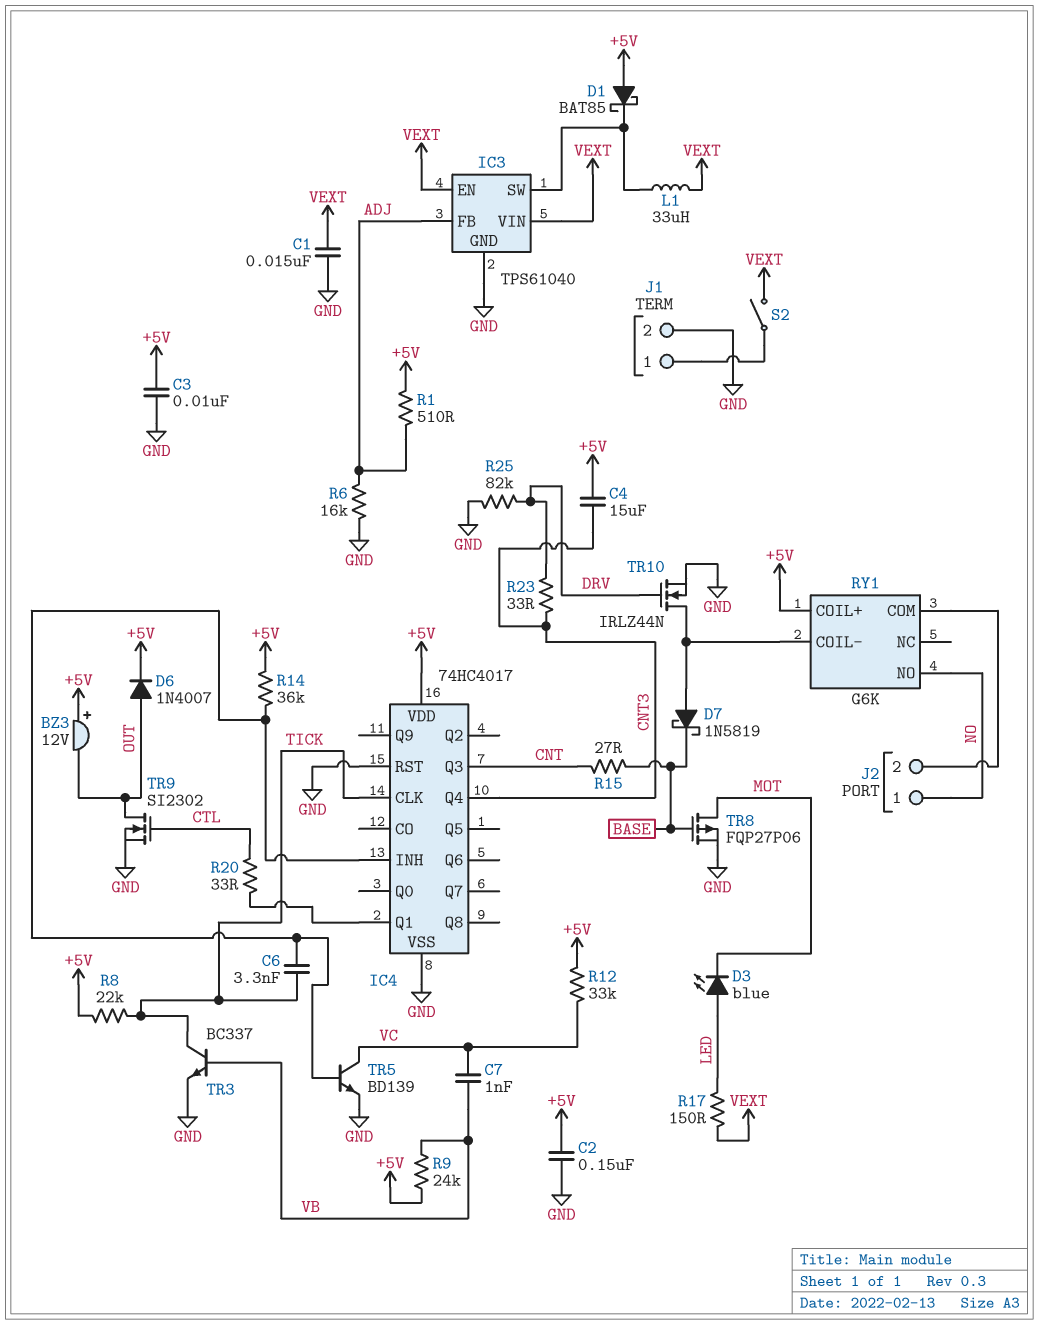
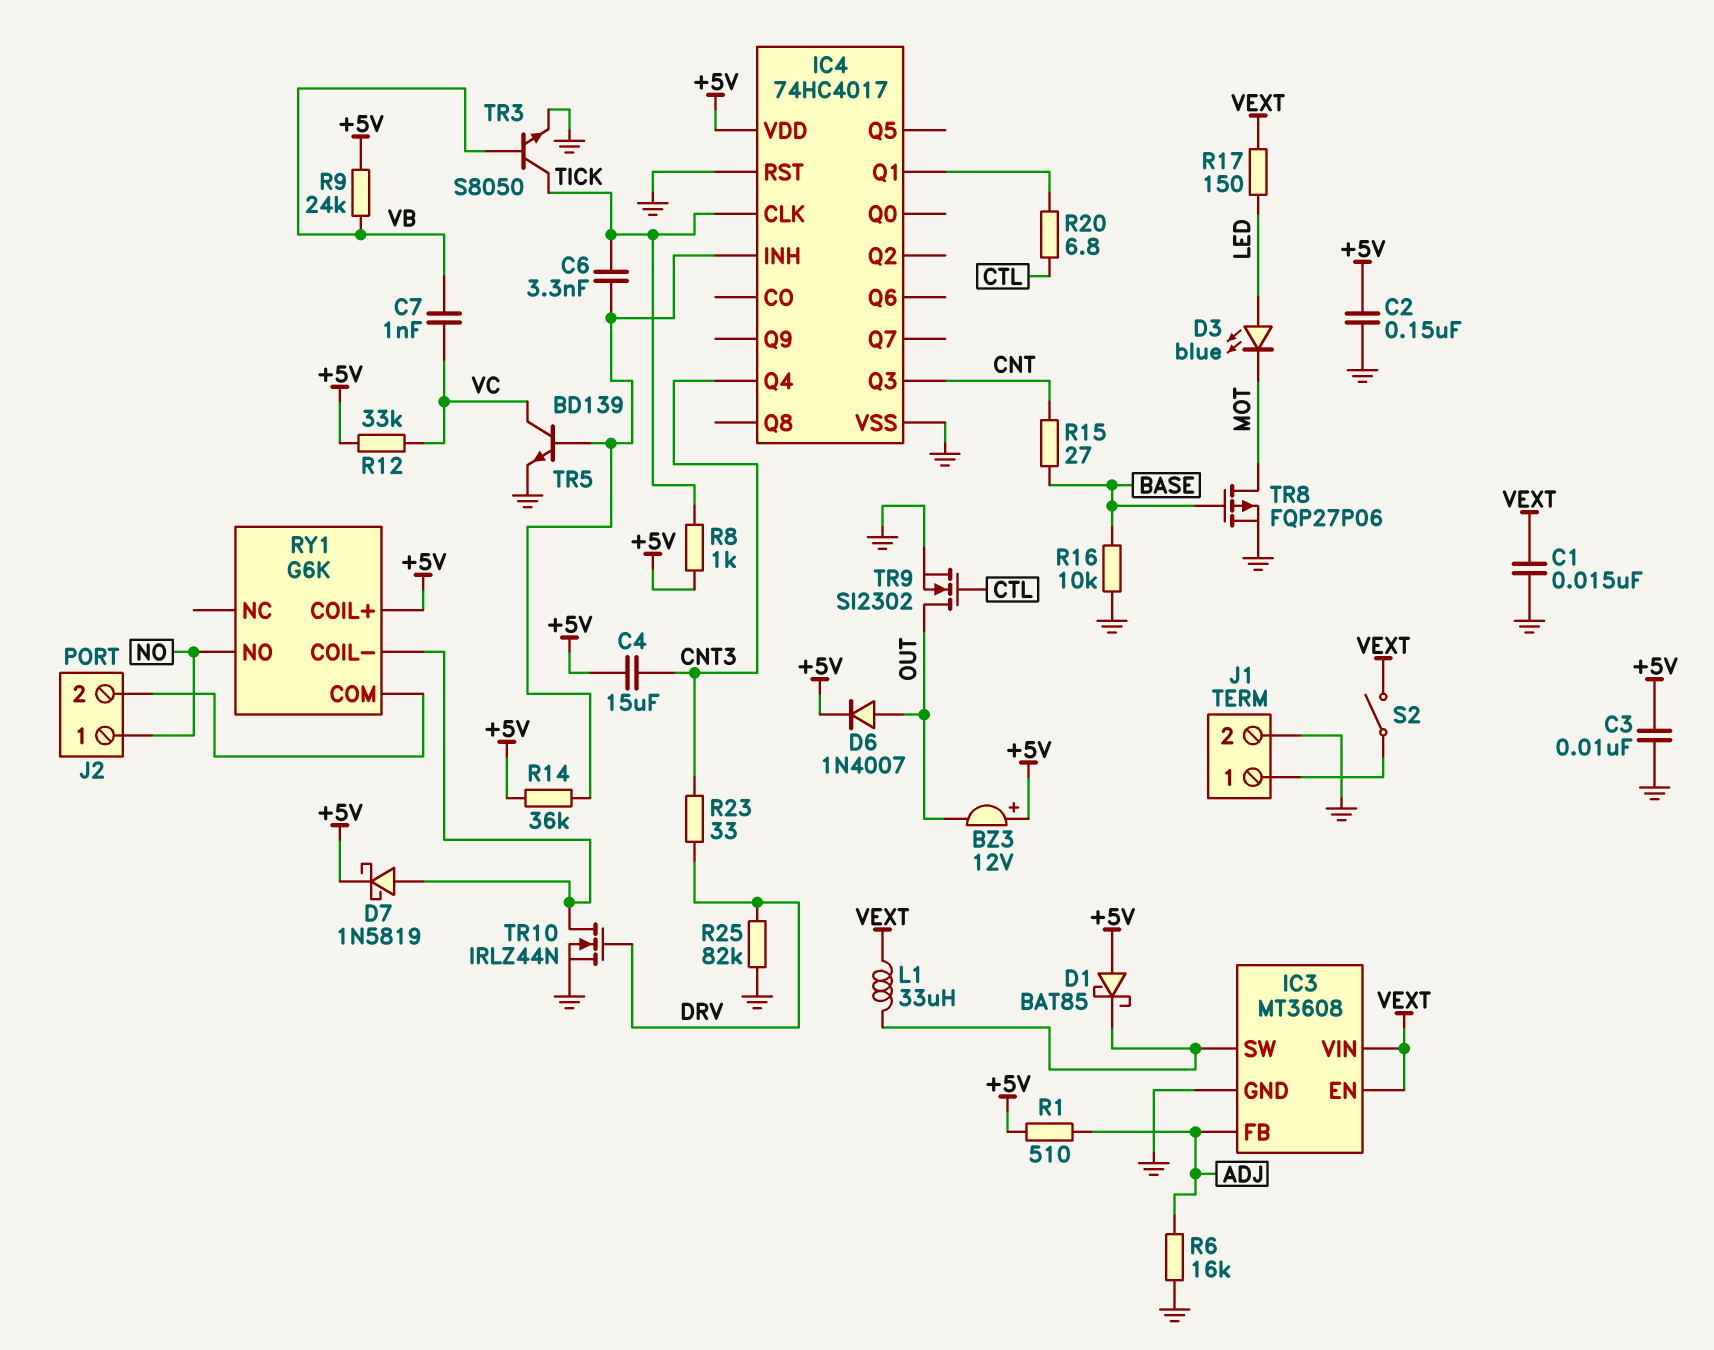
D7: schottky 1N5819 (A RY1/COIL-, K BASE) -> schottky 1N5819 (A RY1/COIL-, K +5V)
IC3: TPS61040 -> MT3608
R8: 22k (+5V, TICK) -> 1k (+5V, TICK)
R16: none -> 10k (BASE, GND)
R20: 33 (CTL, IC4/Q1) -> 6.8 (CTL, IC4/Q1)
TR3: NPN BC337 (B VB, C TICK, E GND) -> NPN S8050 (B VB, C TICK, E GND)

